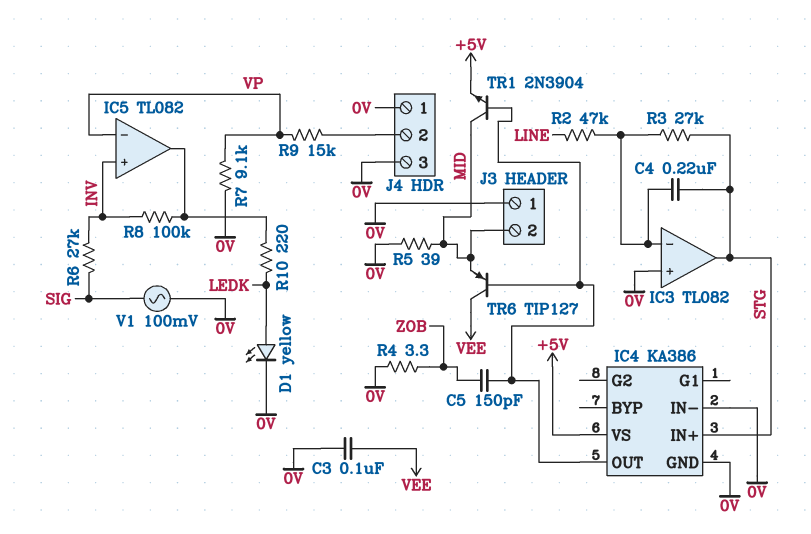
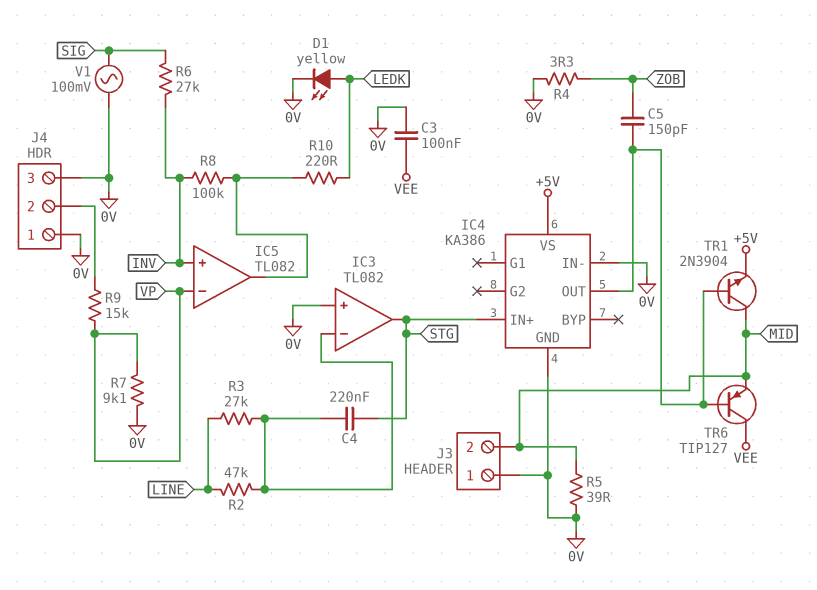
R3: 27k (IC3/in-, STG) -> 27k (IC3/in-, LINE)

